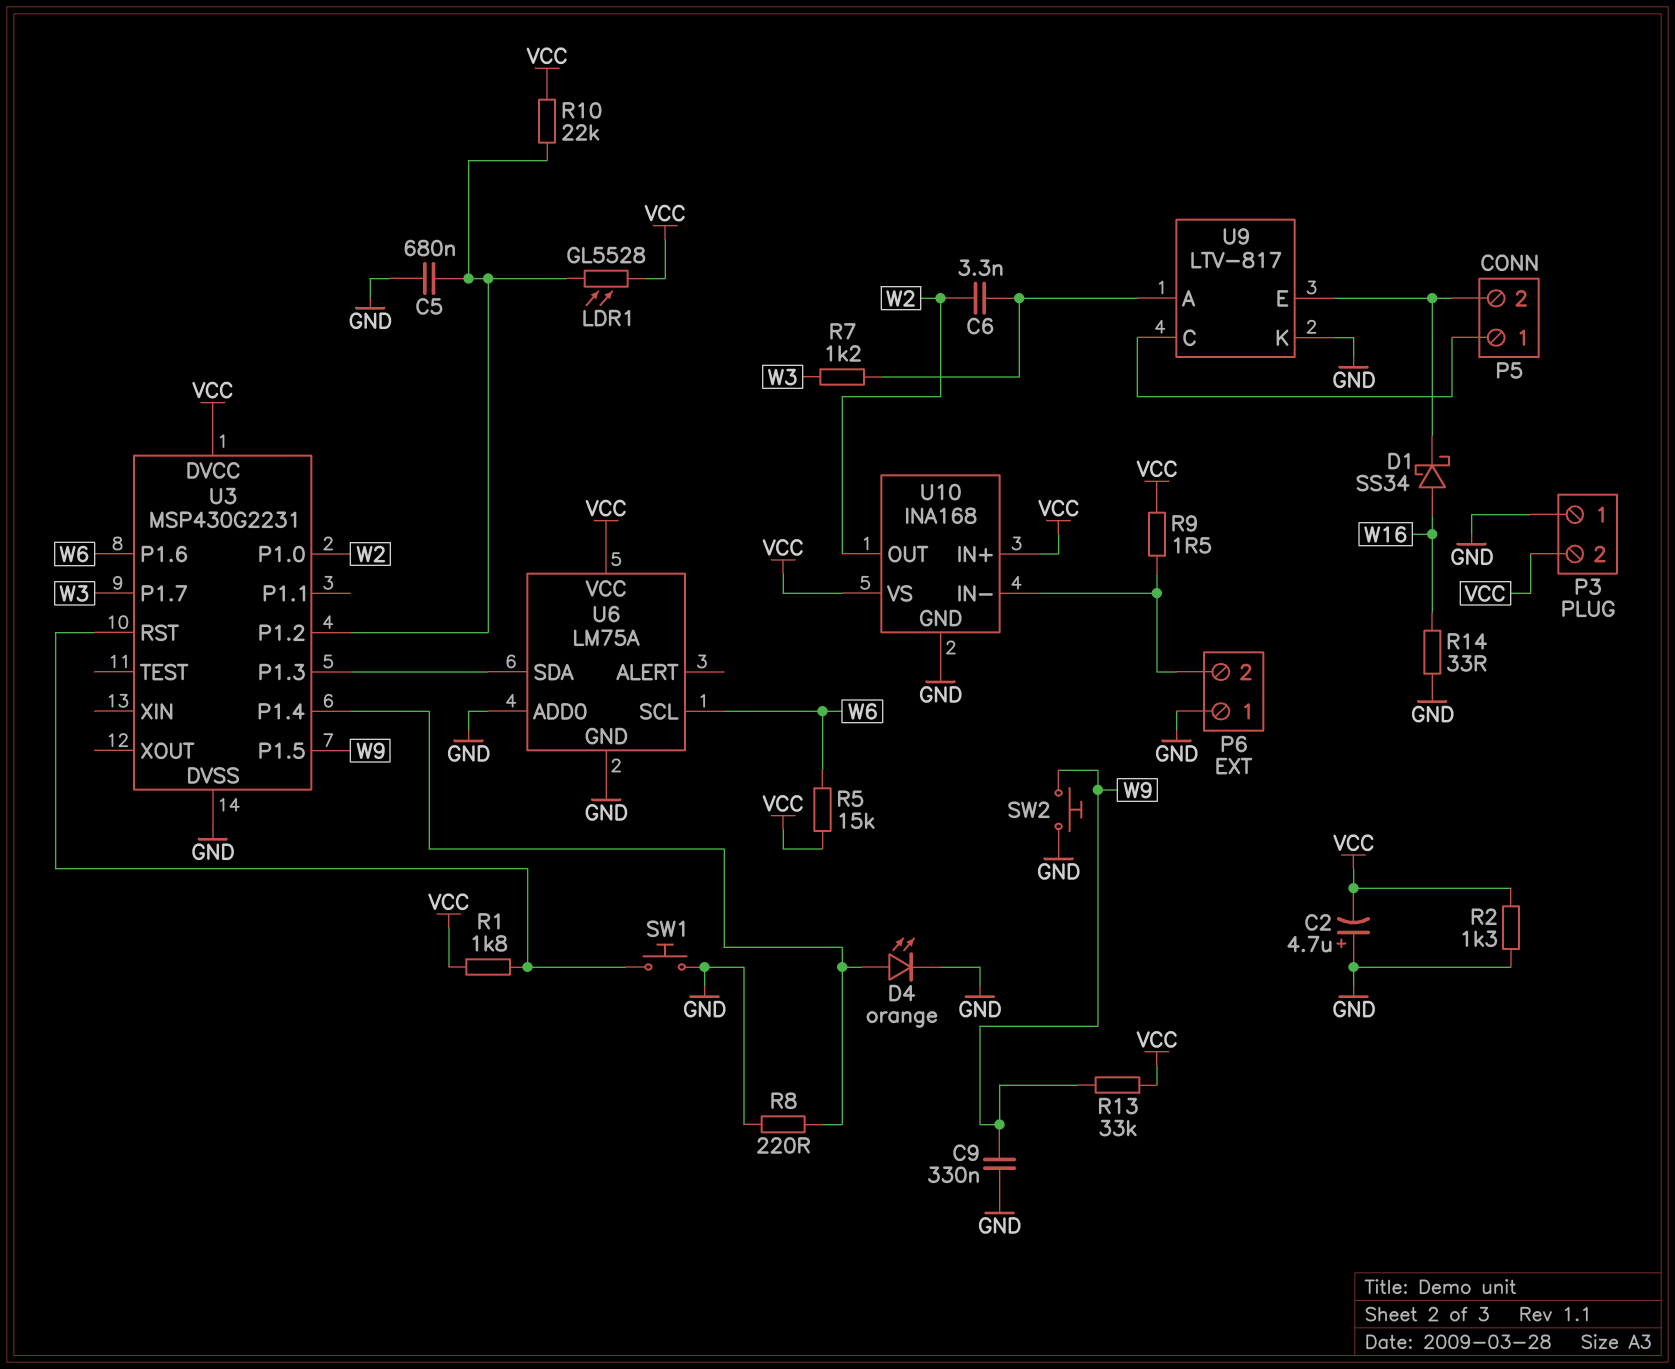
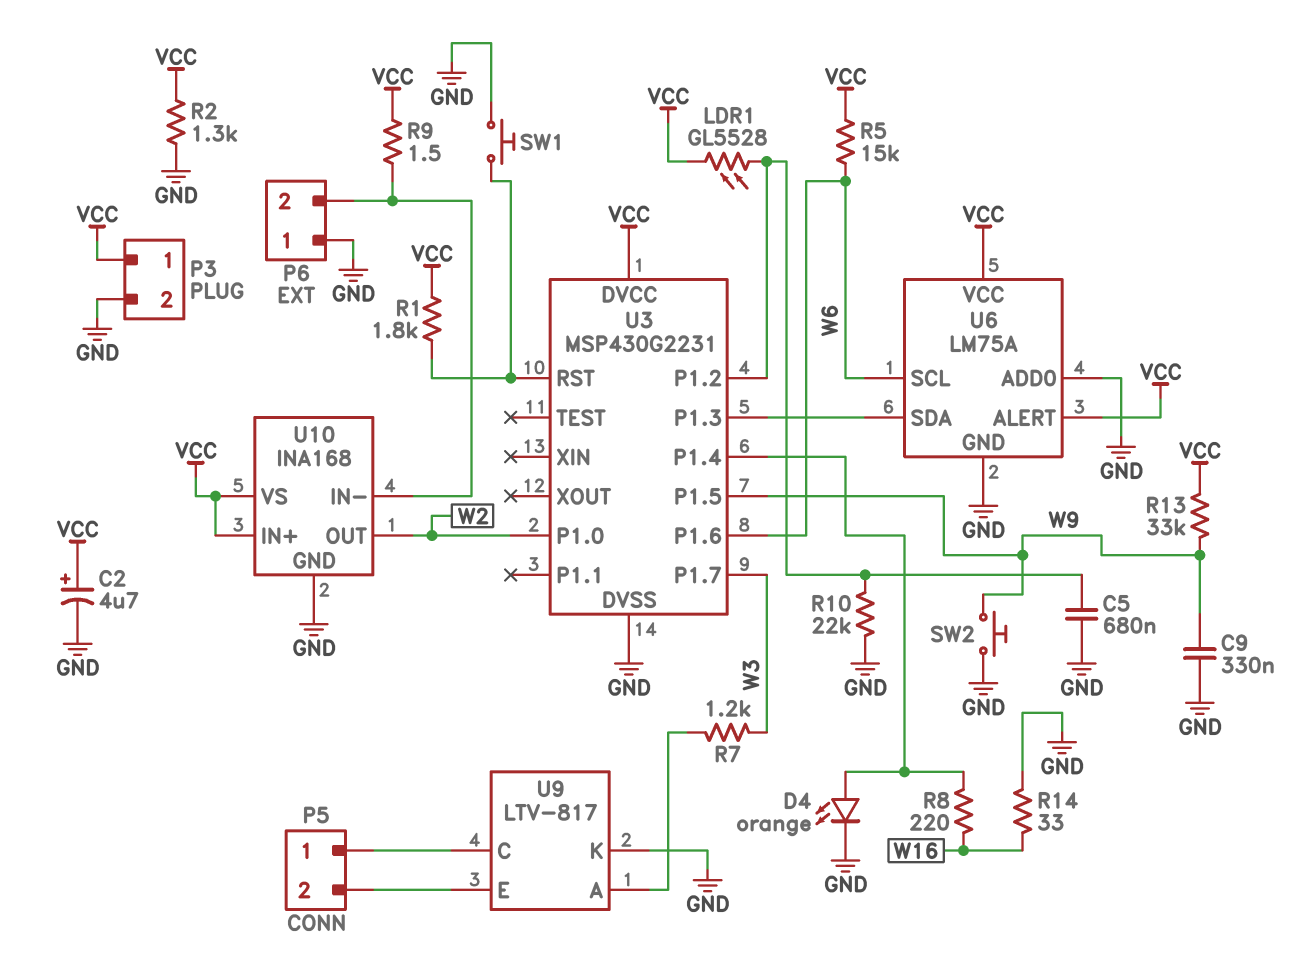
C2: 4.7uF (plus GND, minus VCC) -> 4.7uF (plus VCC, minus GND)
C6: 3.3nF (U9/A, W2) -> none
D1: schottky SS34 (A W16, K P5/2) -> none
P3 pin 1: GND -> VCC
P3 pin 2: VCC -> GND
R8: 220 (GND, U3/P1.4) -> 220 (U3/P1.4, W16)
R10: 22k (U3/P1.2, VCC) -> 22k (GND, U3/P1.2)
U6 pin ALERT: none -> VCC

